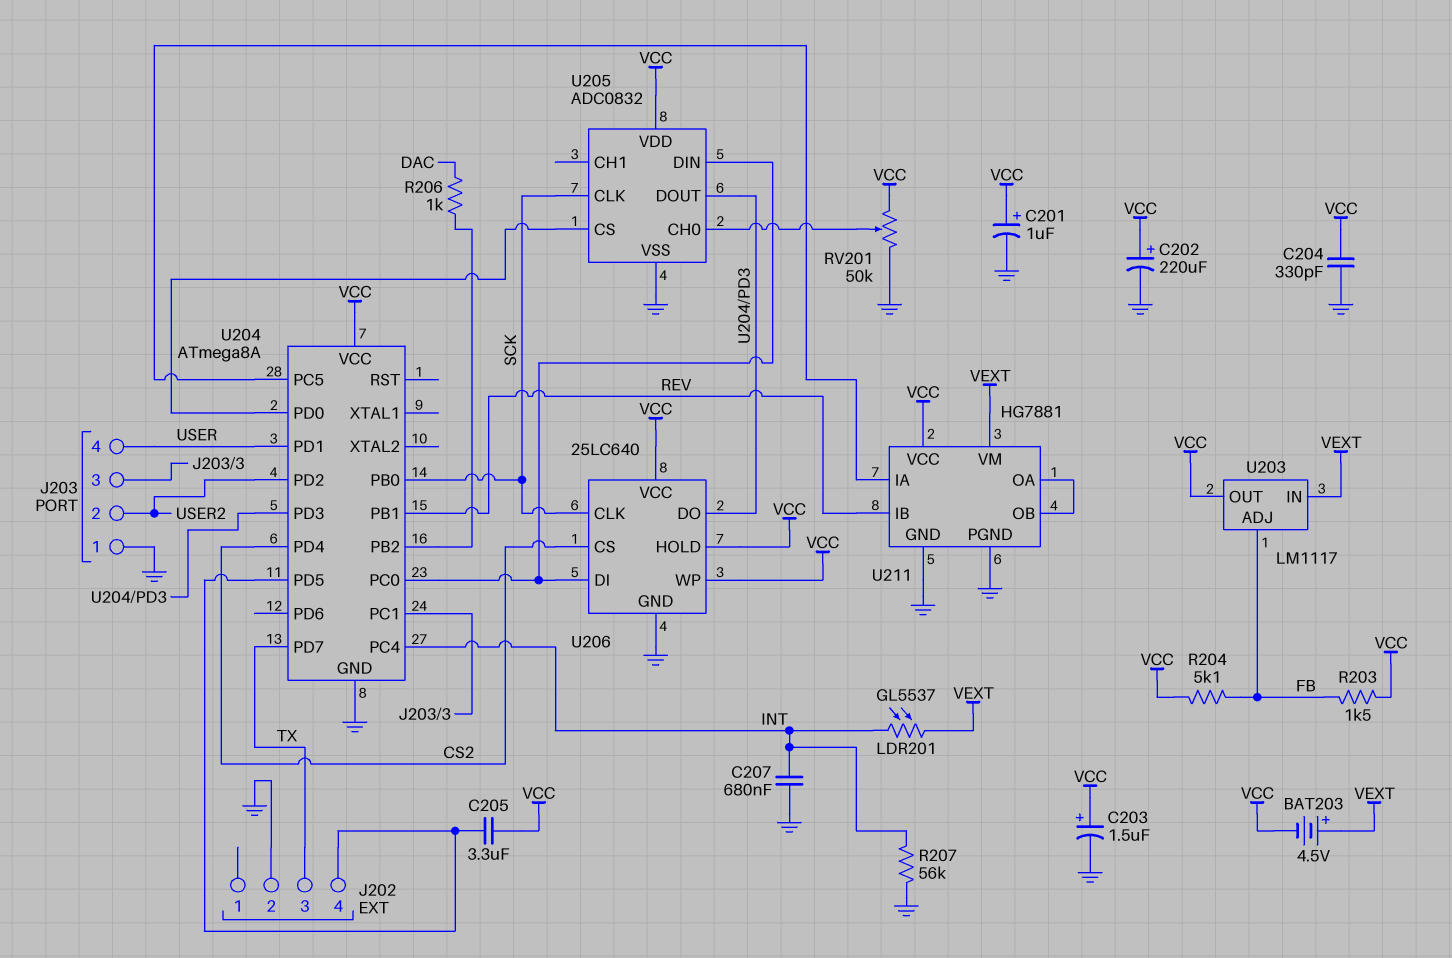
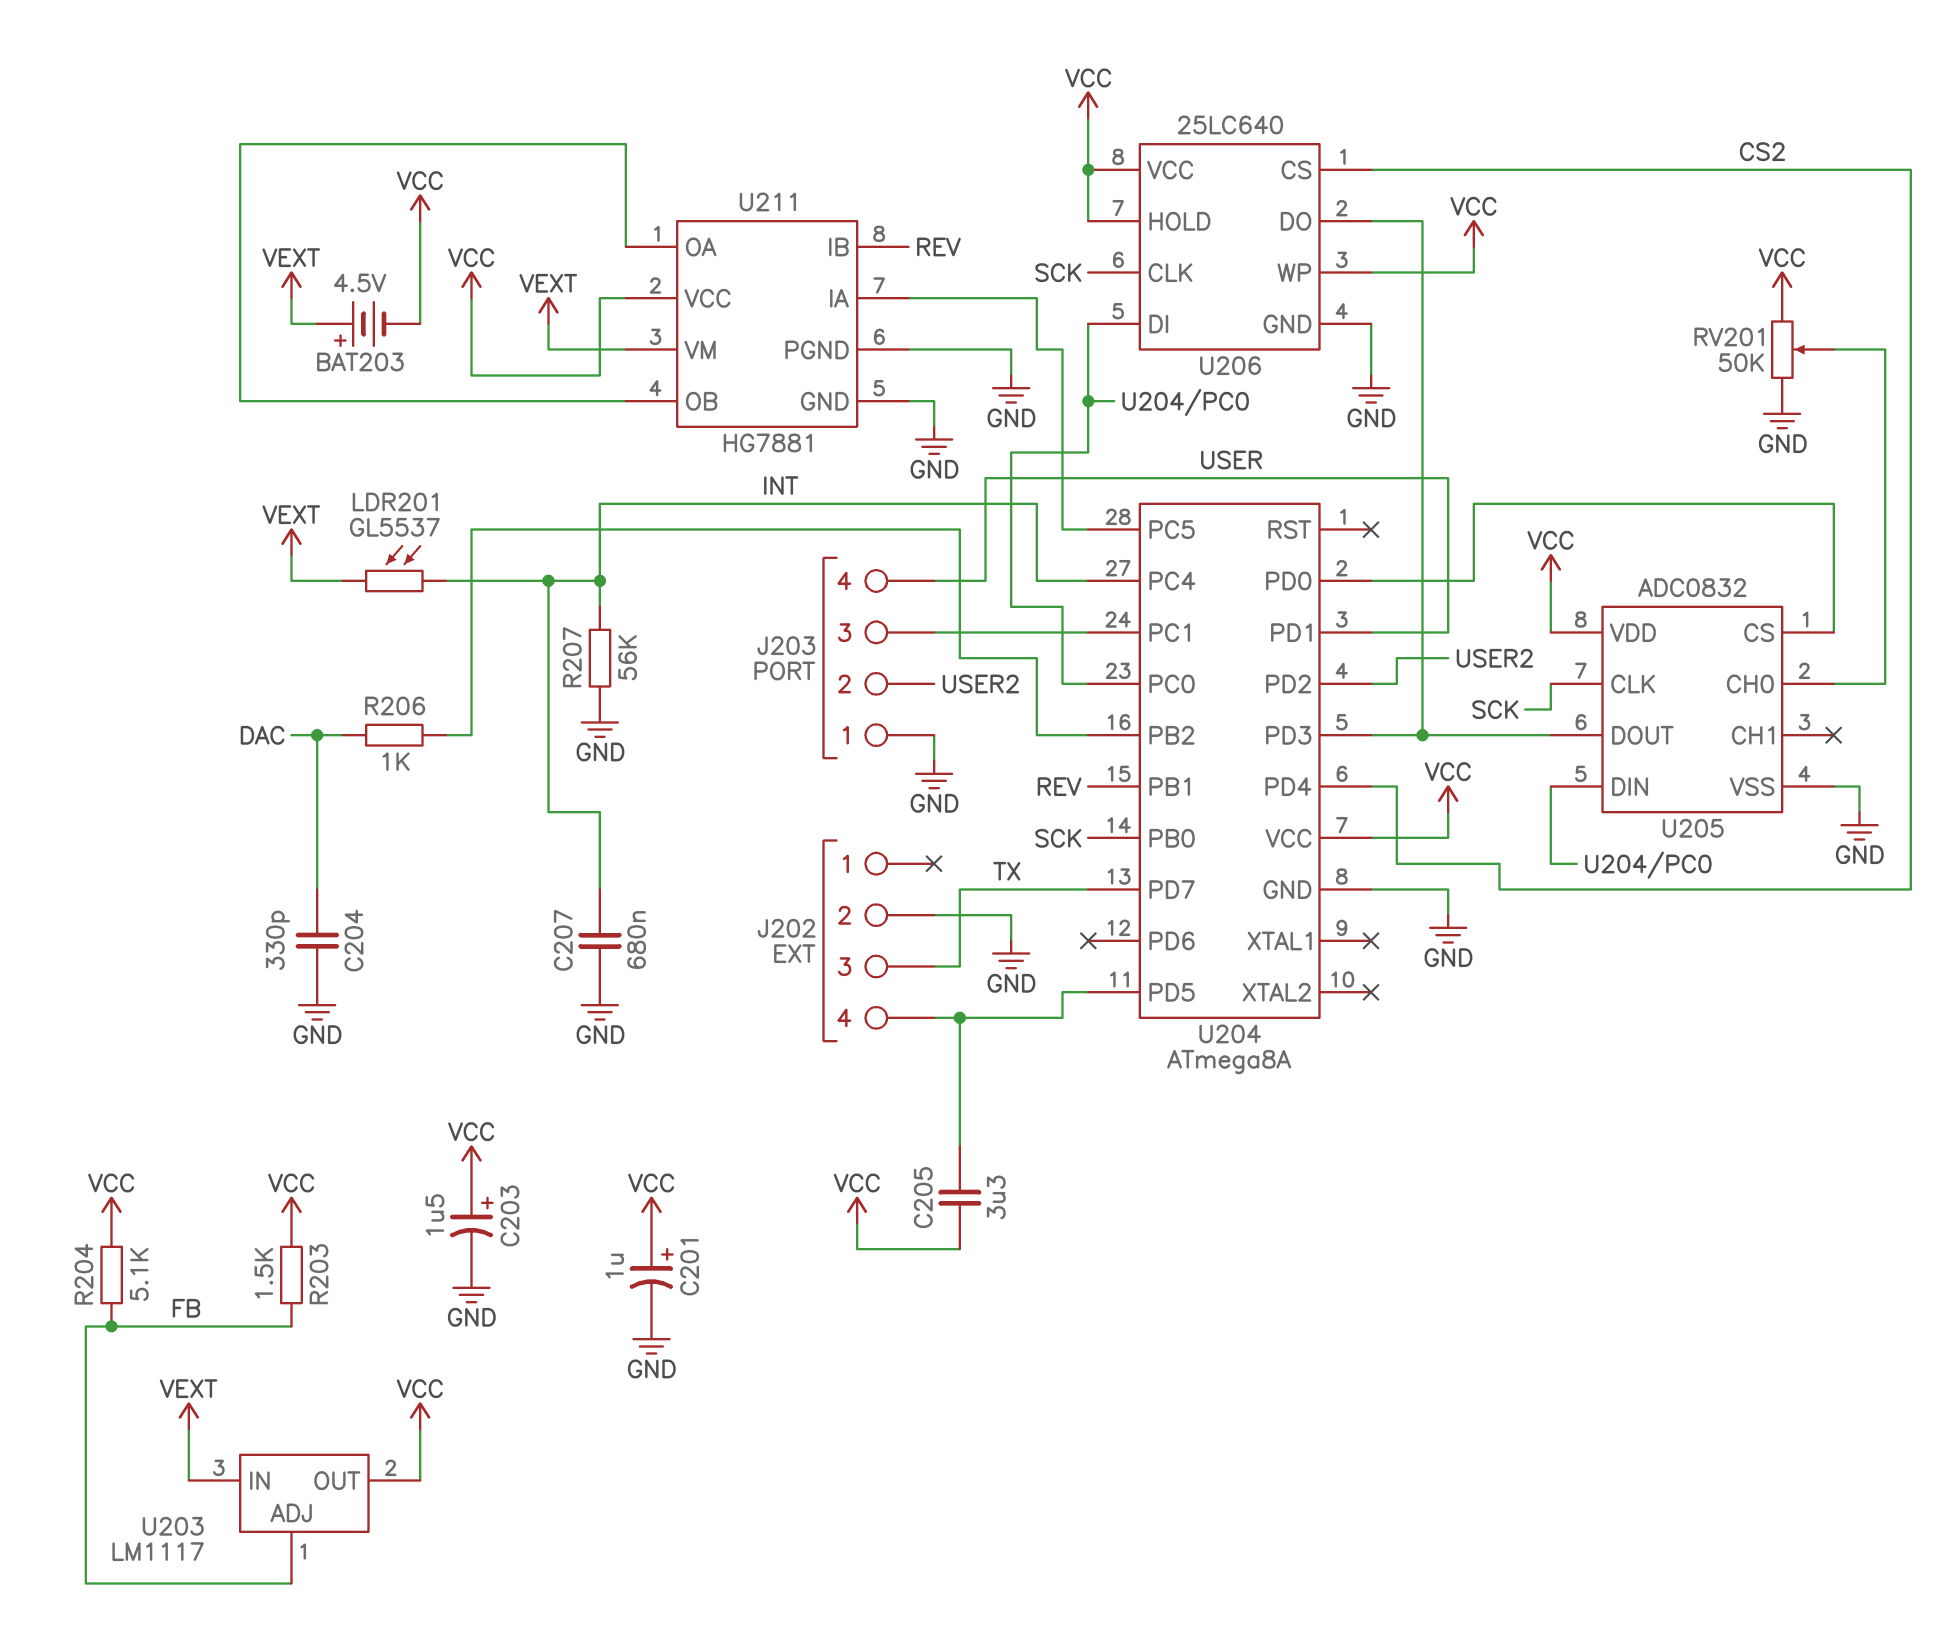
C202: 220uF (plus VCC, minus GND) -> none
C204: 330pF (GND, VCC) -> 330pF (DAC, GND)

